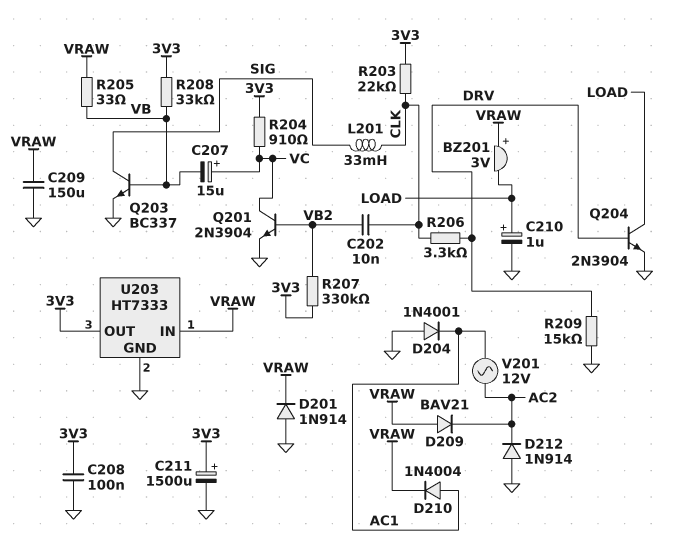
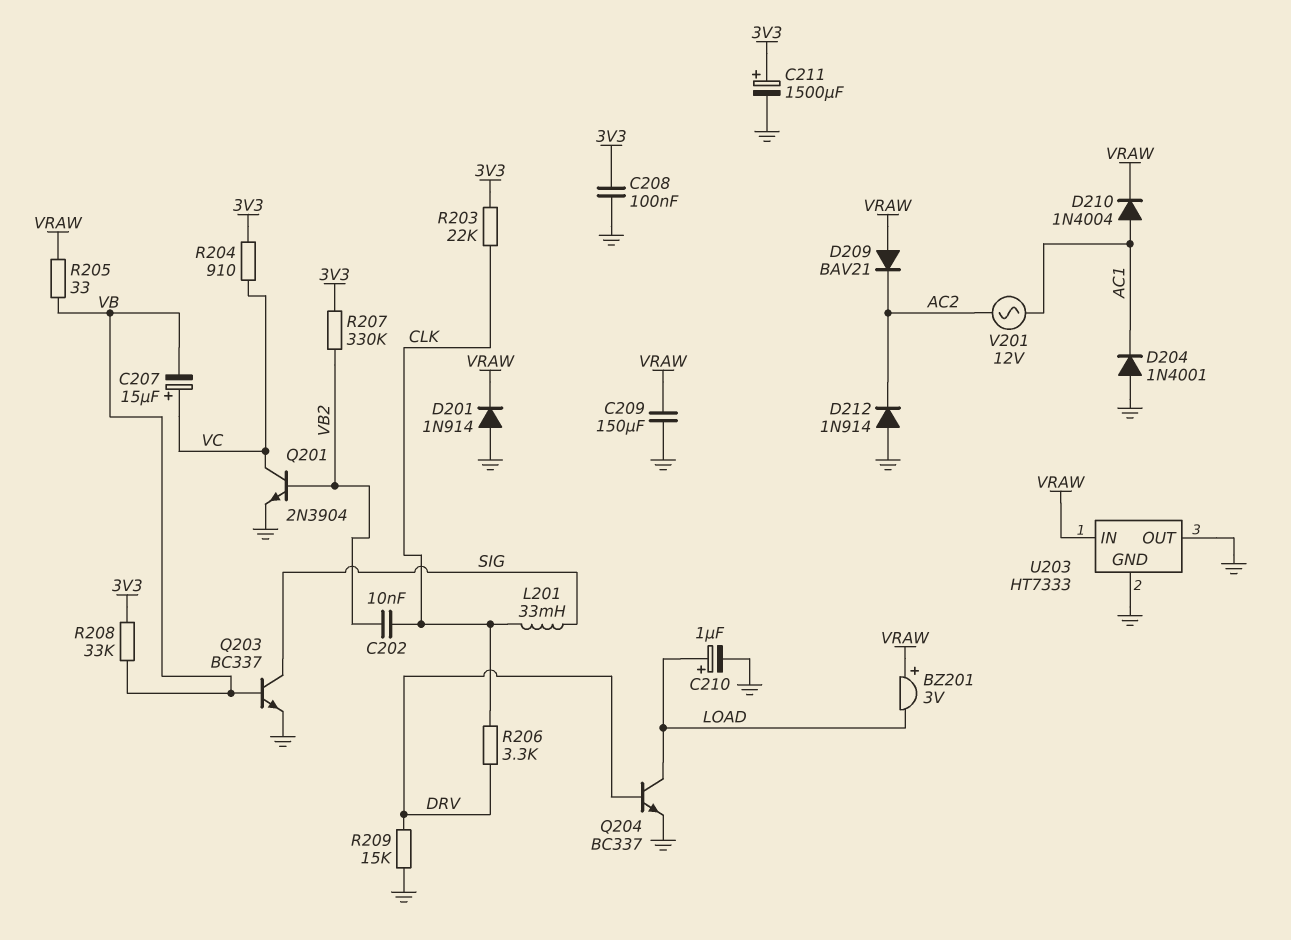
Q204: NPN 2N3904 (B DRV, C LOAD, E GND) -> NPN BC337 (B DRV, C LOAD, E GND)
U203 pin OUT: 3V3 -> GND

